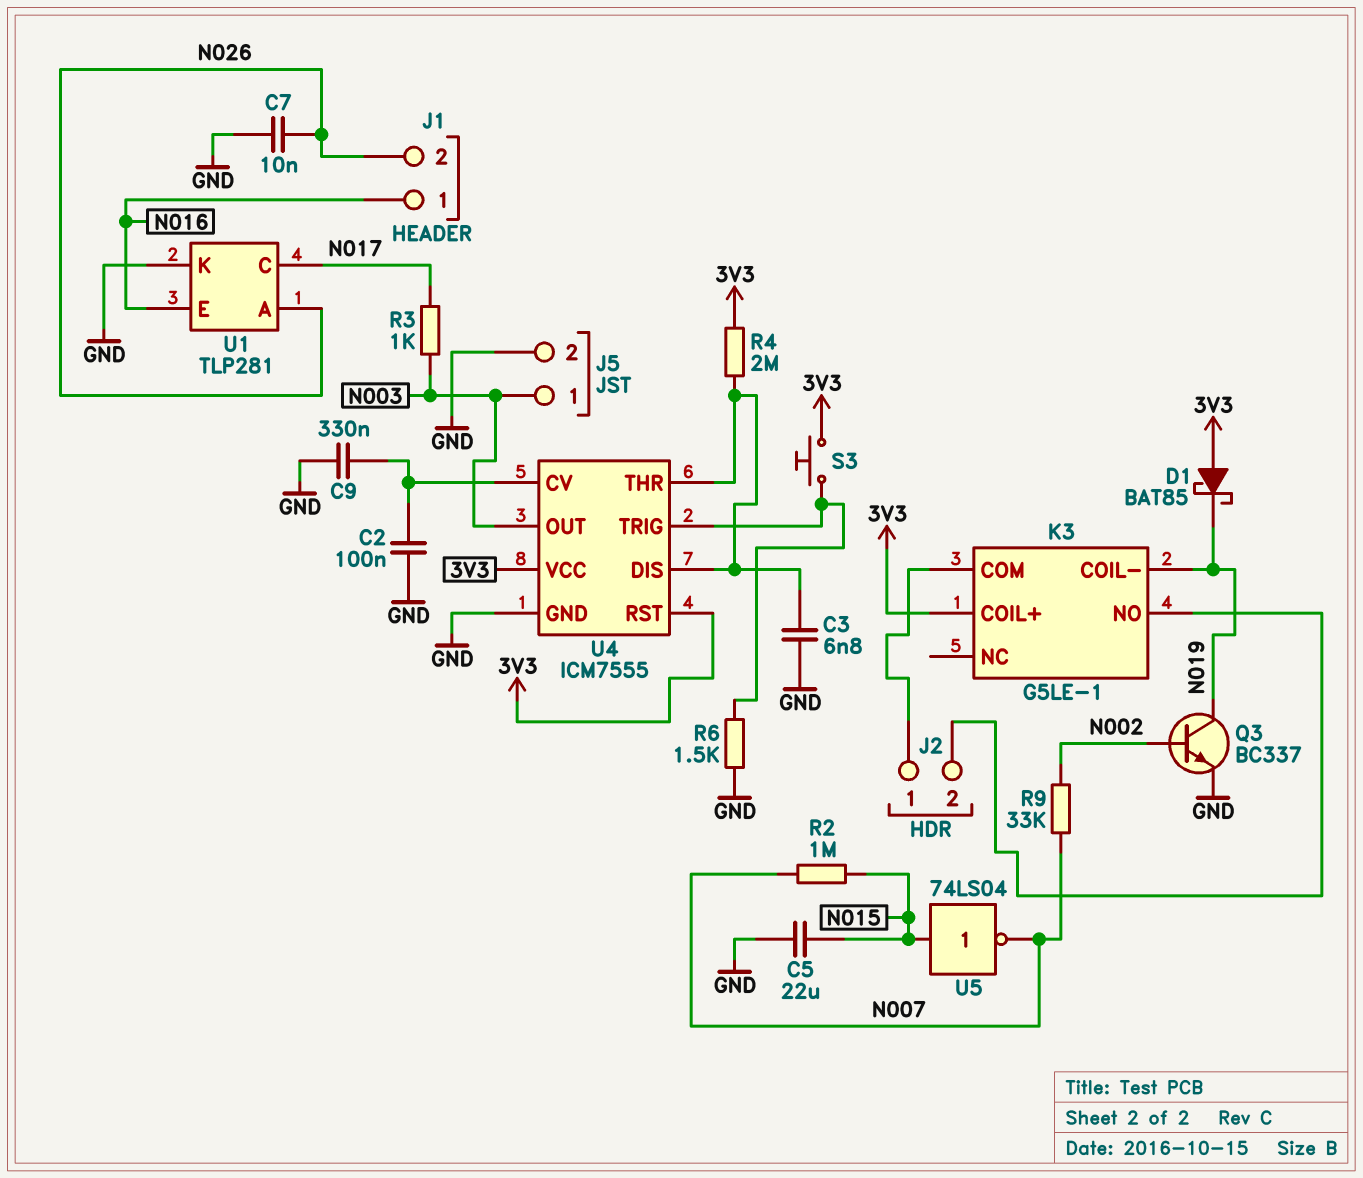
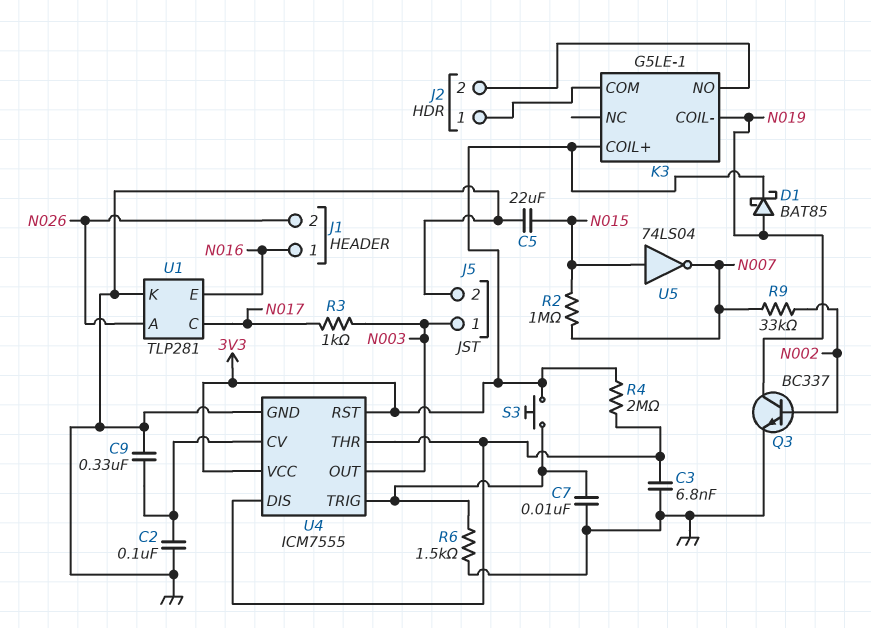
C7: 10nF (GND, N026) -> 10nF (GND, U4/TRIG)
D1: schottky BAT85 (A 3V3, K N019) -> schottky BAT85 (A N019, K 3V3)

